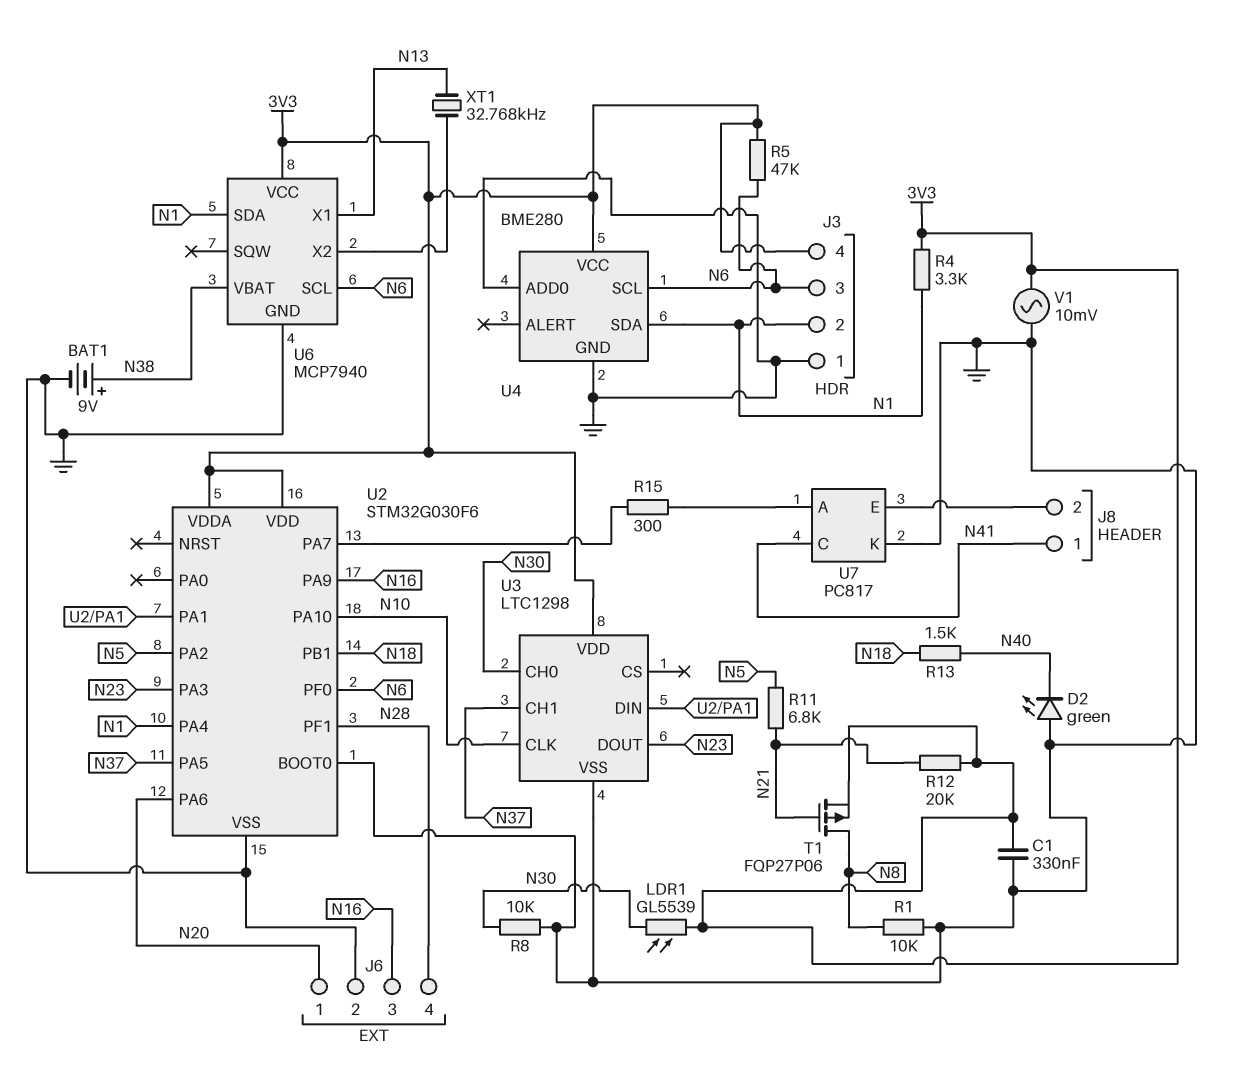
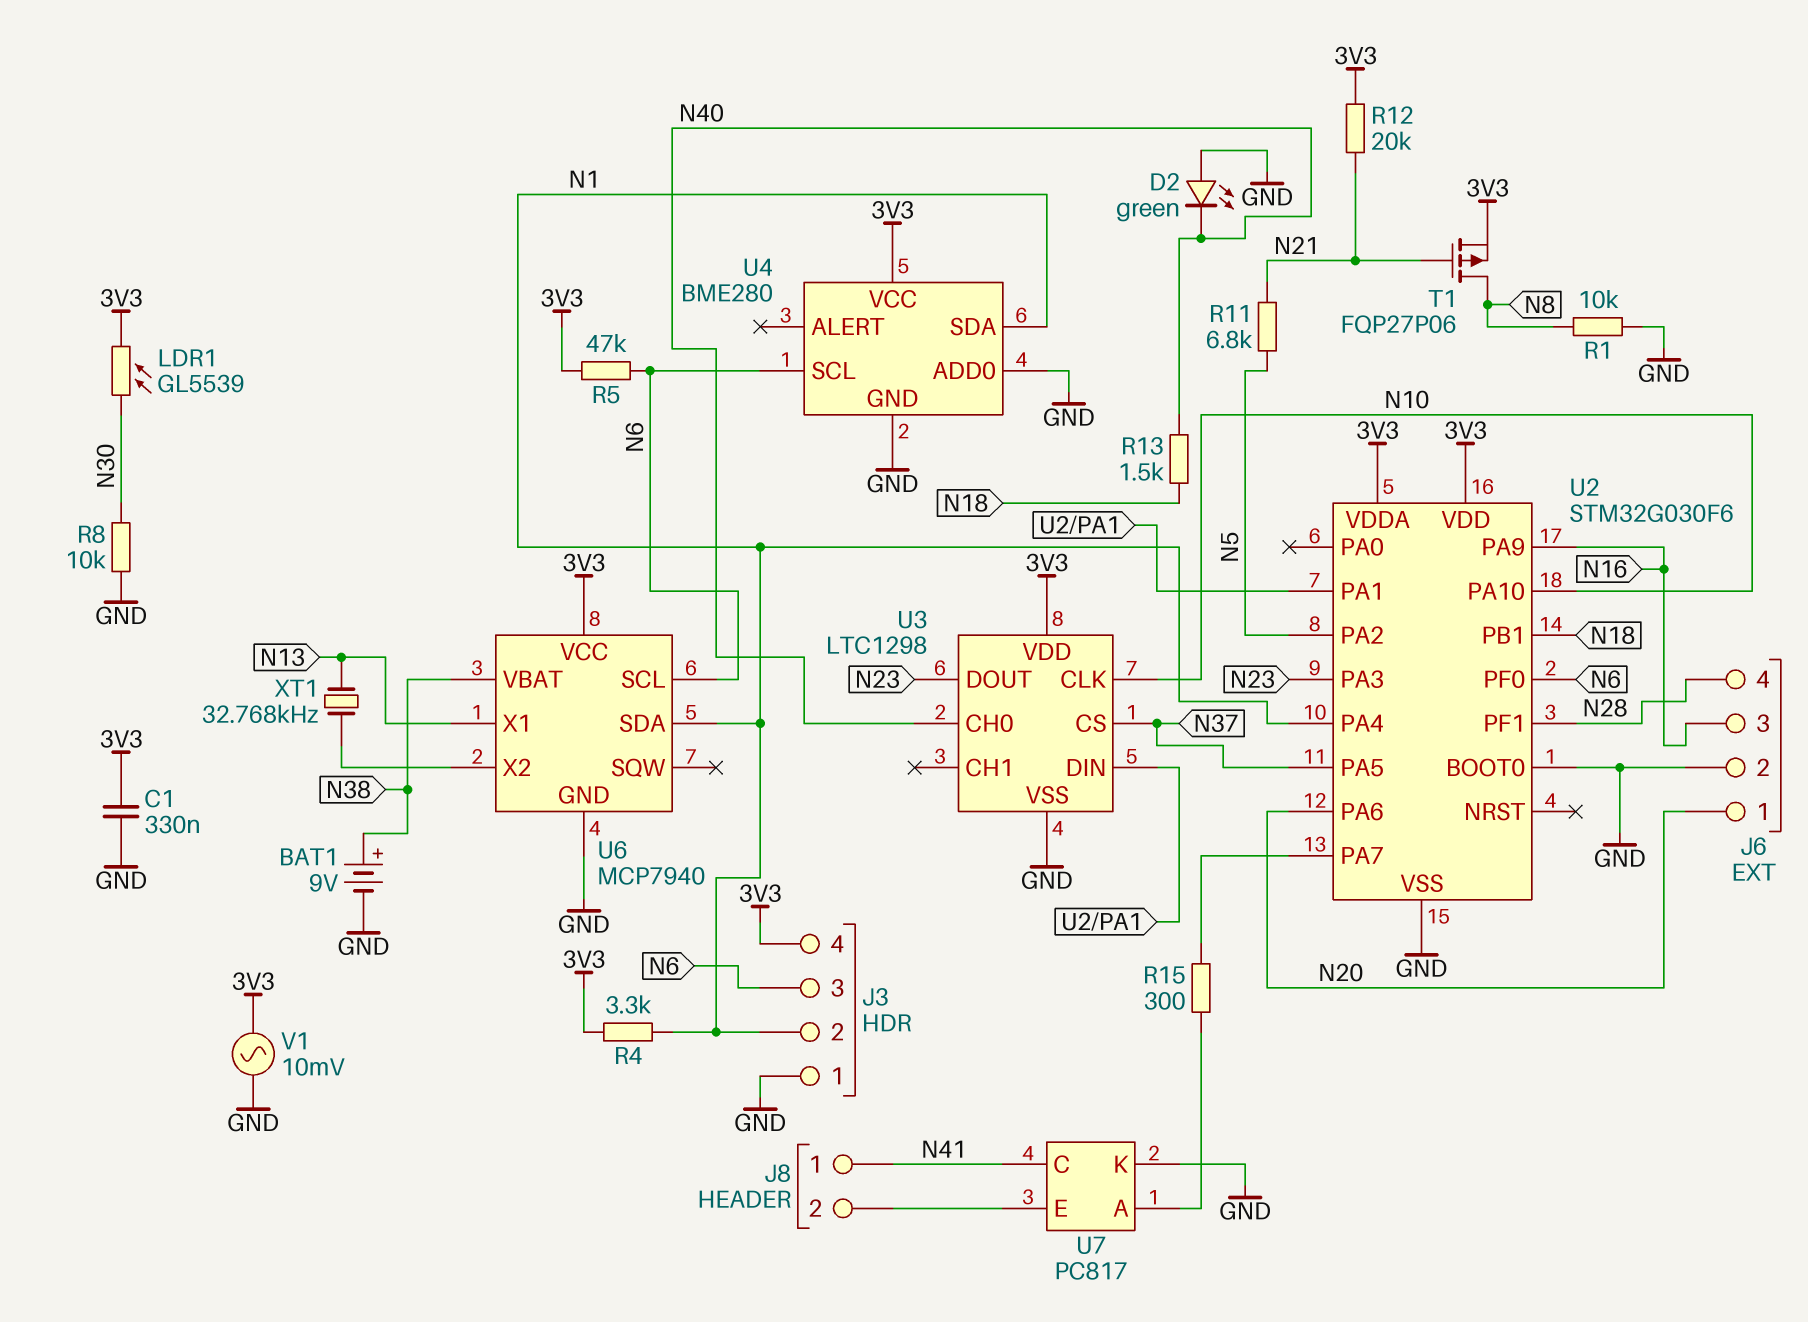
U3 pin CH0: N30 -> N40
U3 pin CH1: N37 -> none
U3 pin CS: none -> N37

